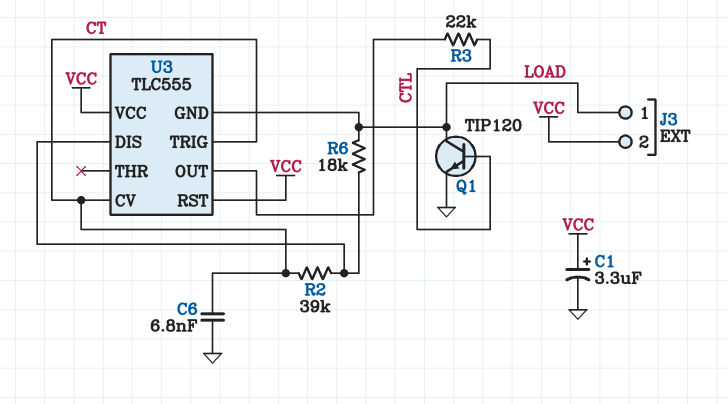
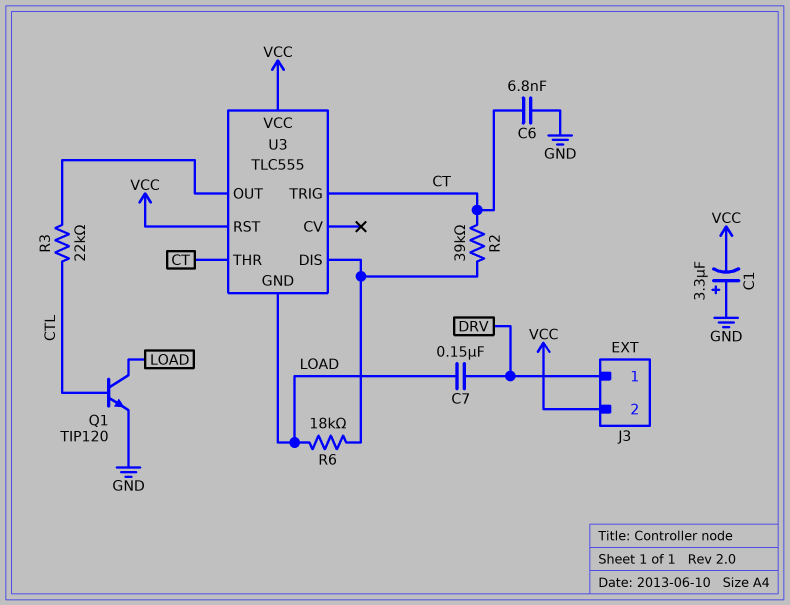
C1: 3.3uF (plus VCC, minus GND) -> 3.3uF (plus GND, minus VCC)
C7: none -> 150nF (DRV, LOAD)
J3 pin 1: LOAD -> DRV
U3 pin CV: CT -> none
U3 pin THR: none -> CT

